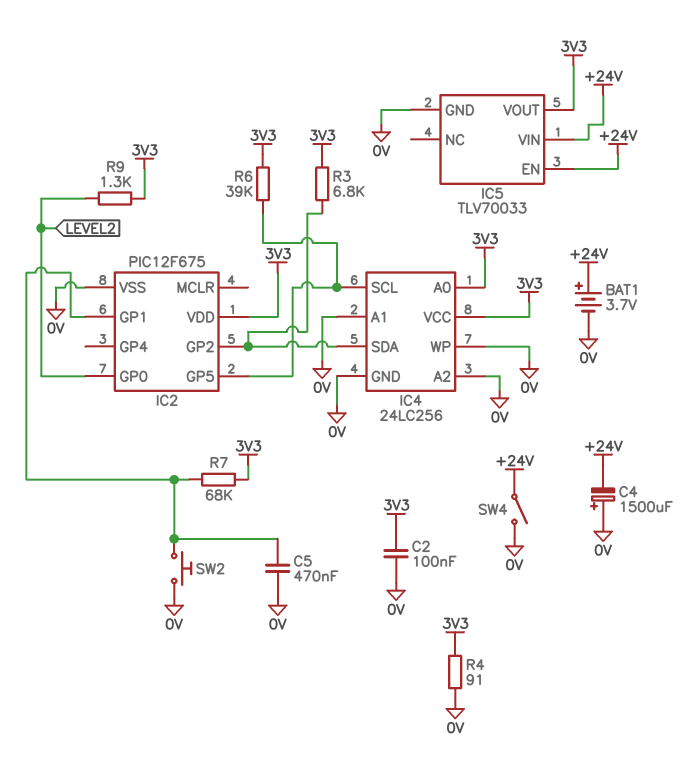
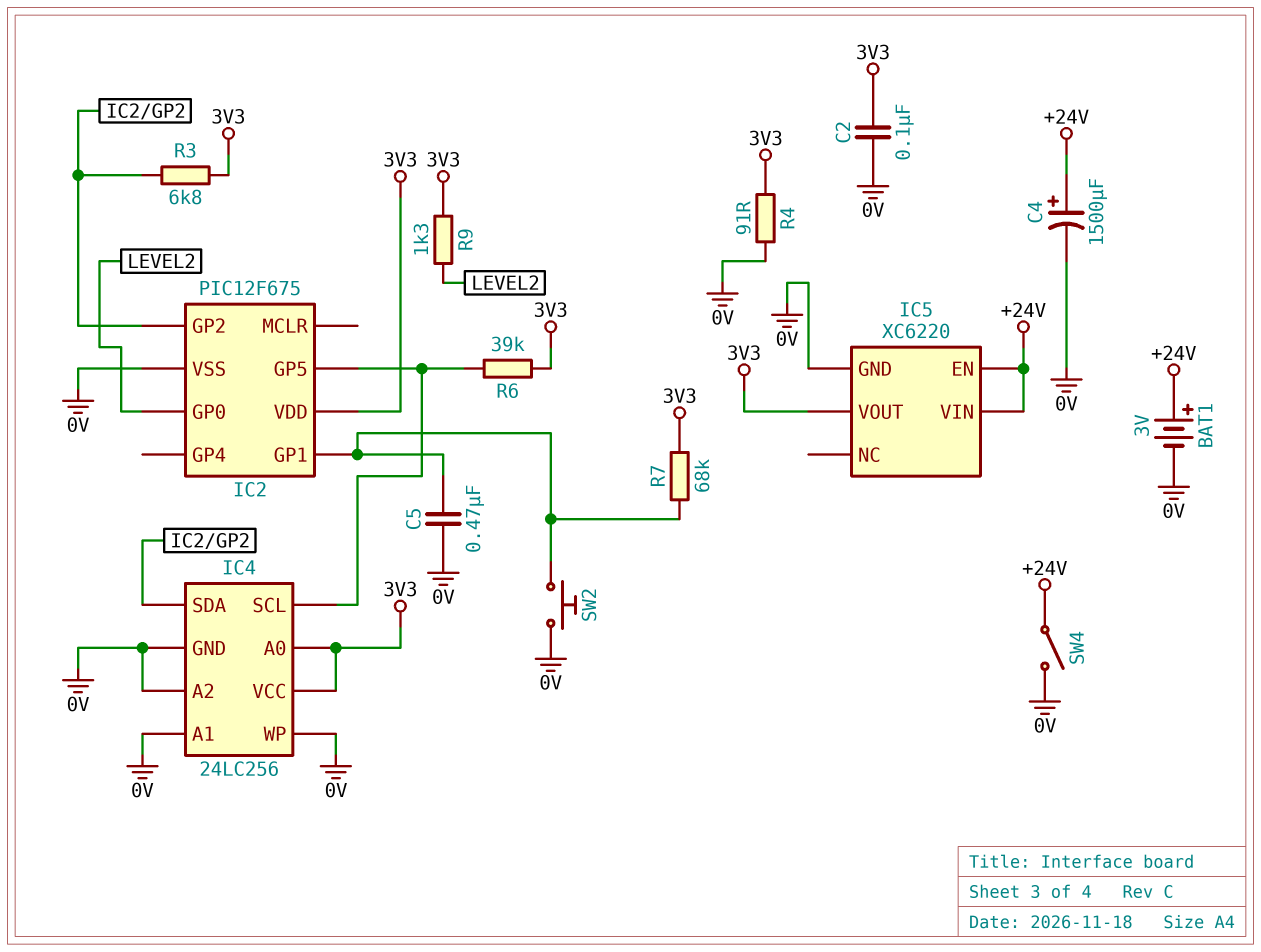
BAT1: 3.7V (plus +24V, minus 0V) -> 3V (plus +24V, minus 0V)
C4: 1500uF (plus 0V, minus +24V) -> 1500uF (plus +24V, minus 0V)
IC5: TLV70033 -> XC6220

